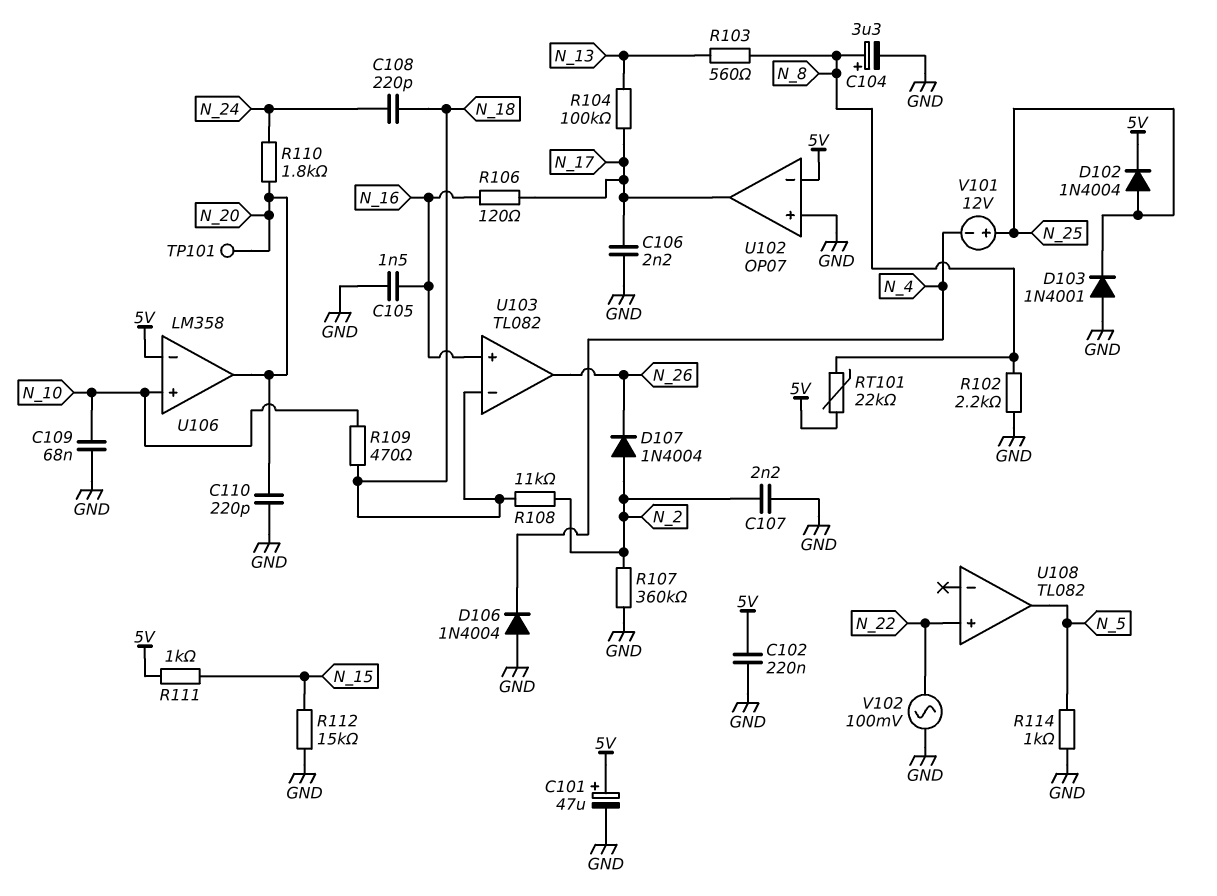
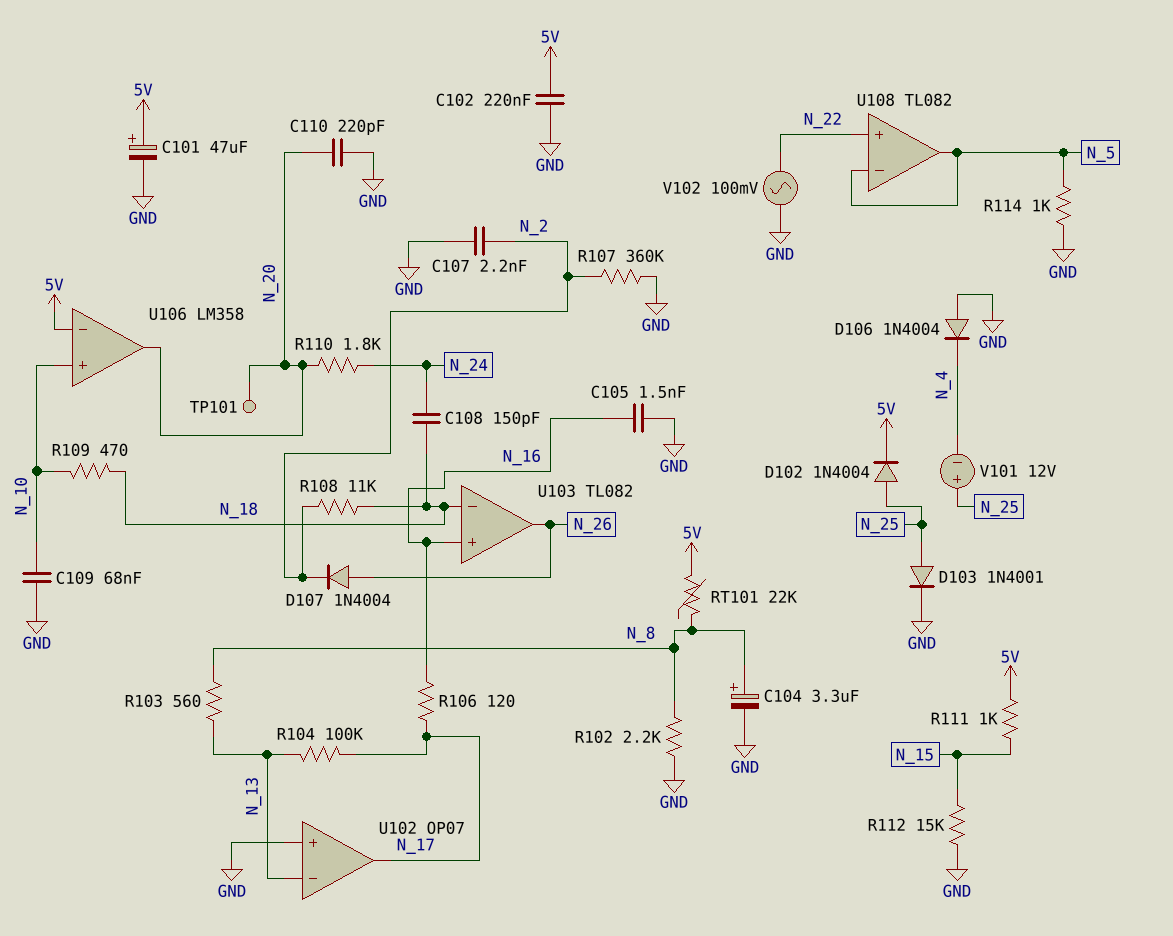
C106: 2.2nF (GND, N_17) -> none
C108: 220pF (N_18, N_24) -> 150pF (N_18, N_24)
D103: diode 1N4001 (A GND, K N_25) -> diode 1N4001 (A N_25, K GND)
D107: diode 1N4004 (A N_2, K N_26) -> diode 1N4004 (A N_26, K N_2)
U102 pin in-: 5V -> N_13
U108 pin in-: none -> N_5

